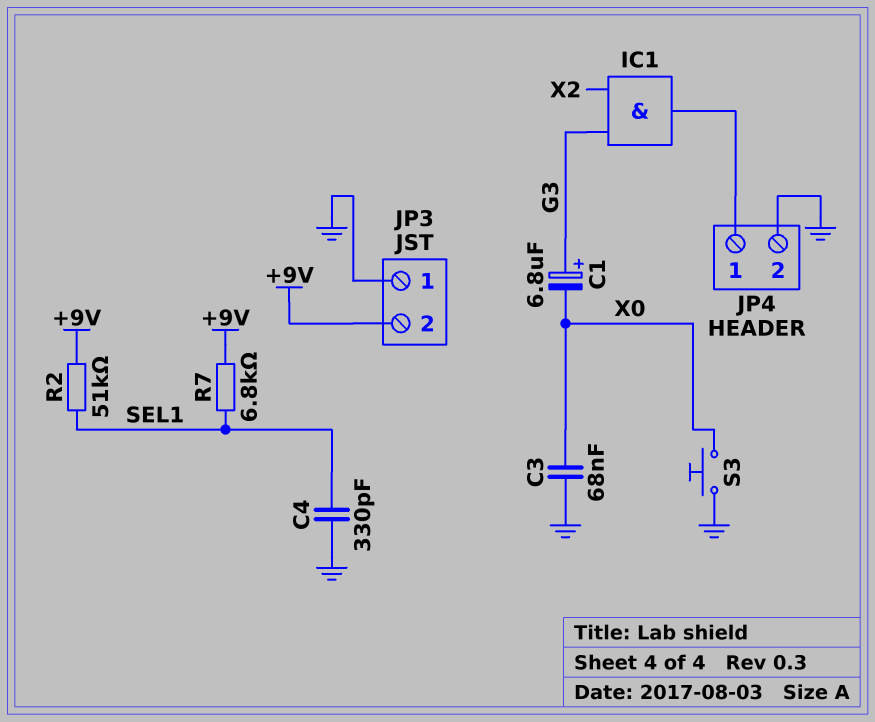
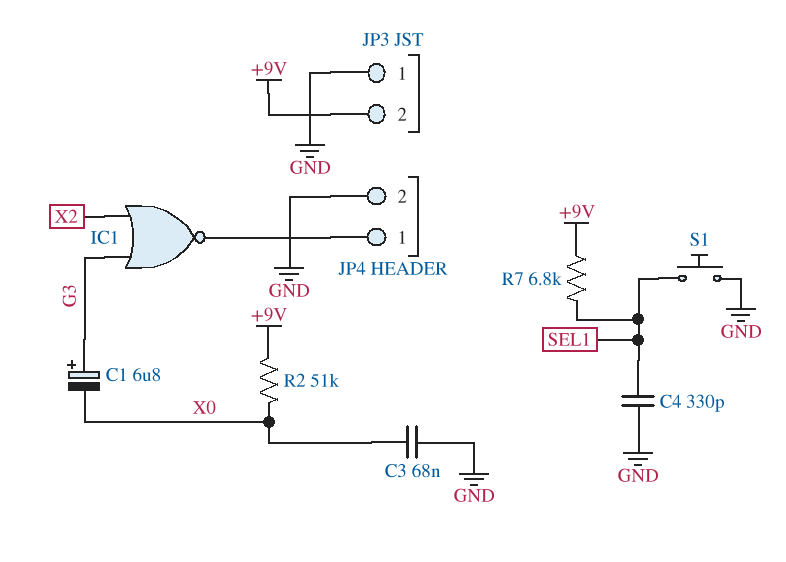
IC1: AND (in G3, in X2, out JP4/1) -> NOR (in G3, in X2, out JP4/1)
R2: 51k (+9V, SEL1) -> 51k (+9V, X0)
S1: none -> button (GND, SEL1)
S3: button (GND, X0) -> none

